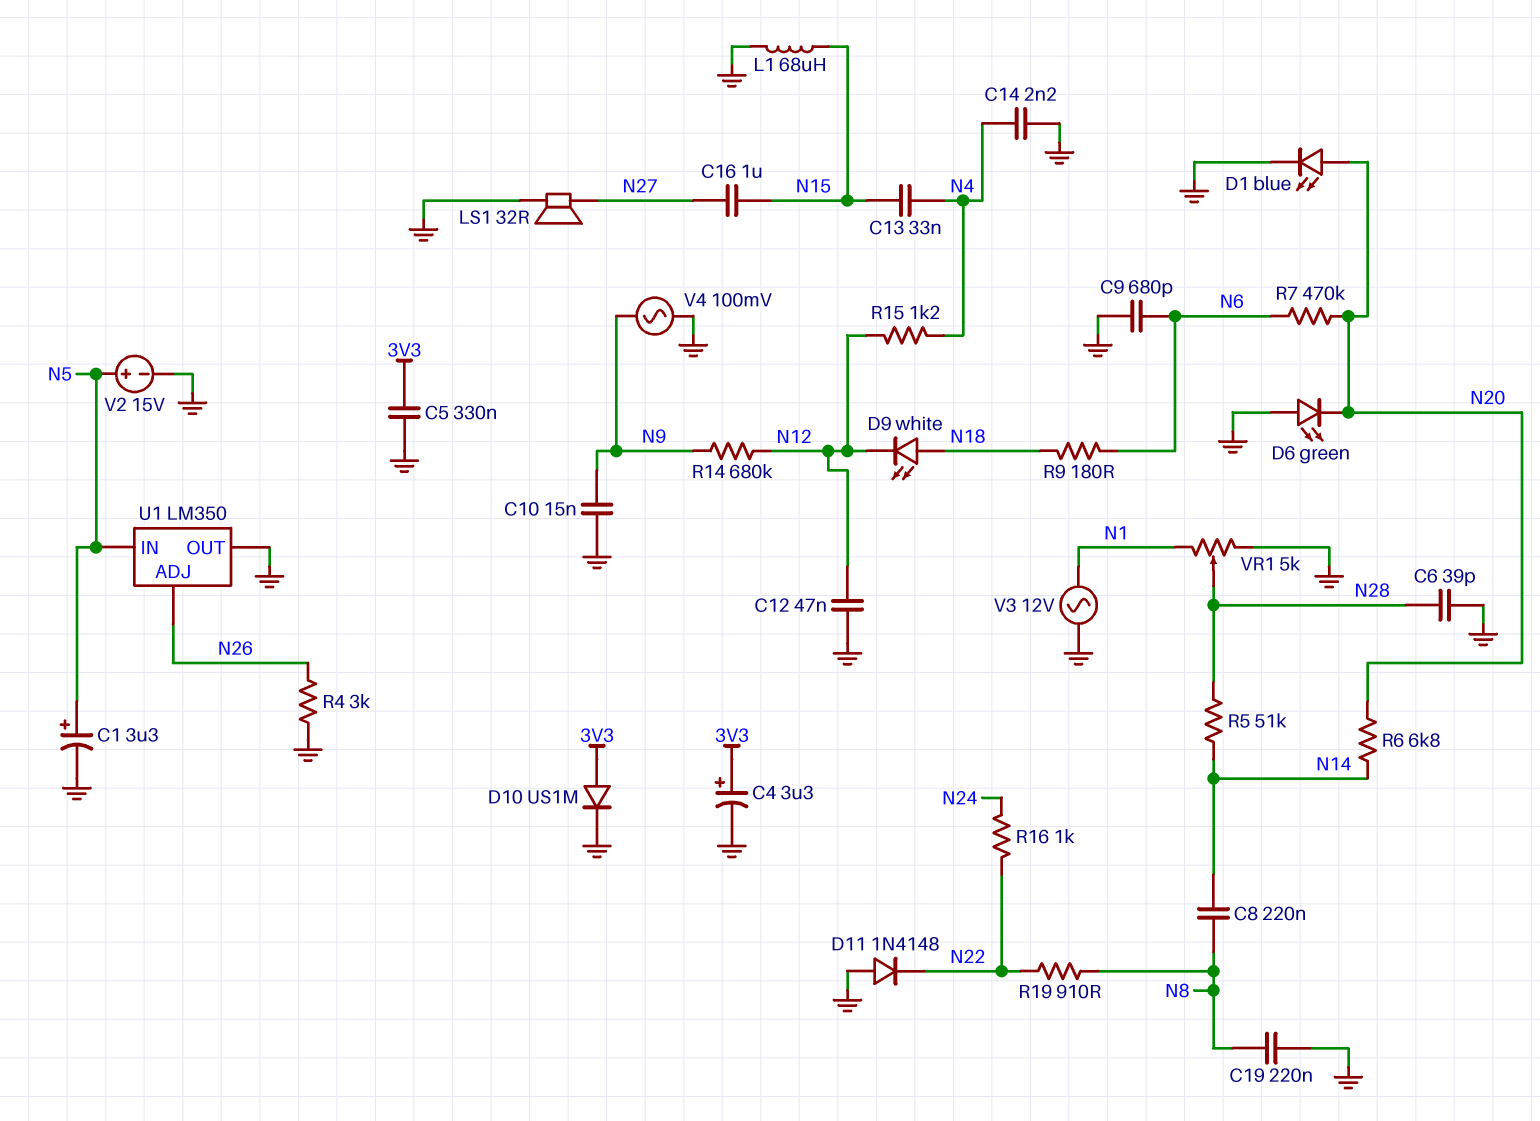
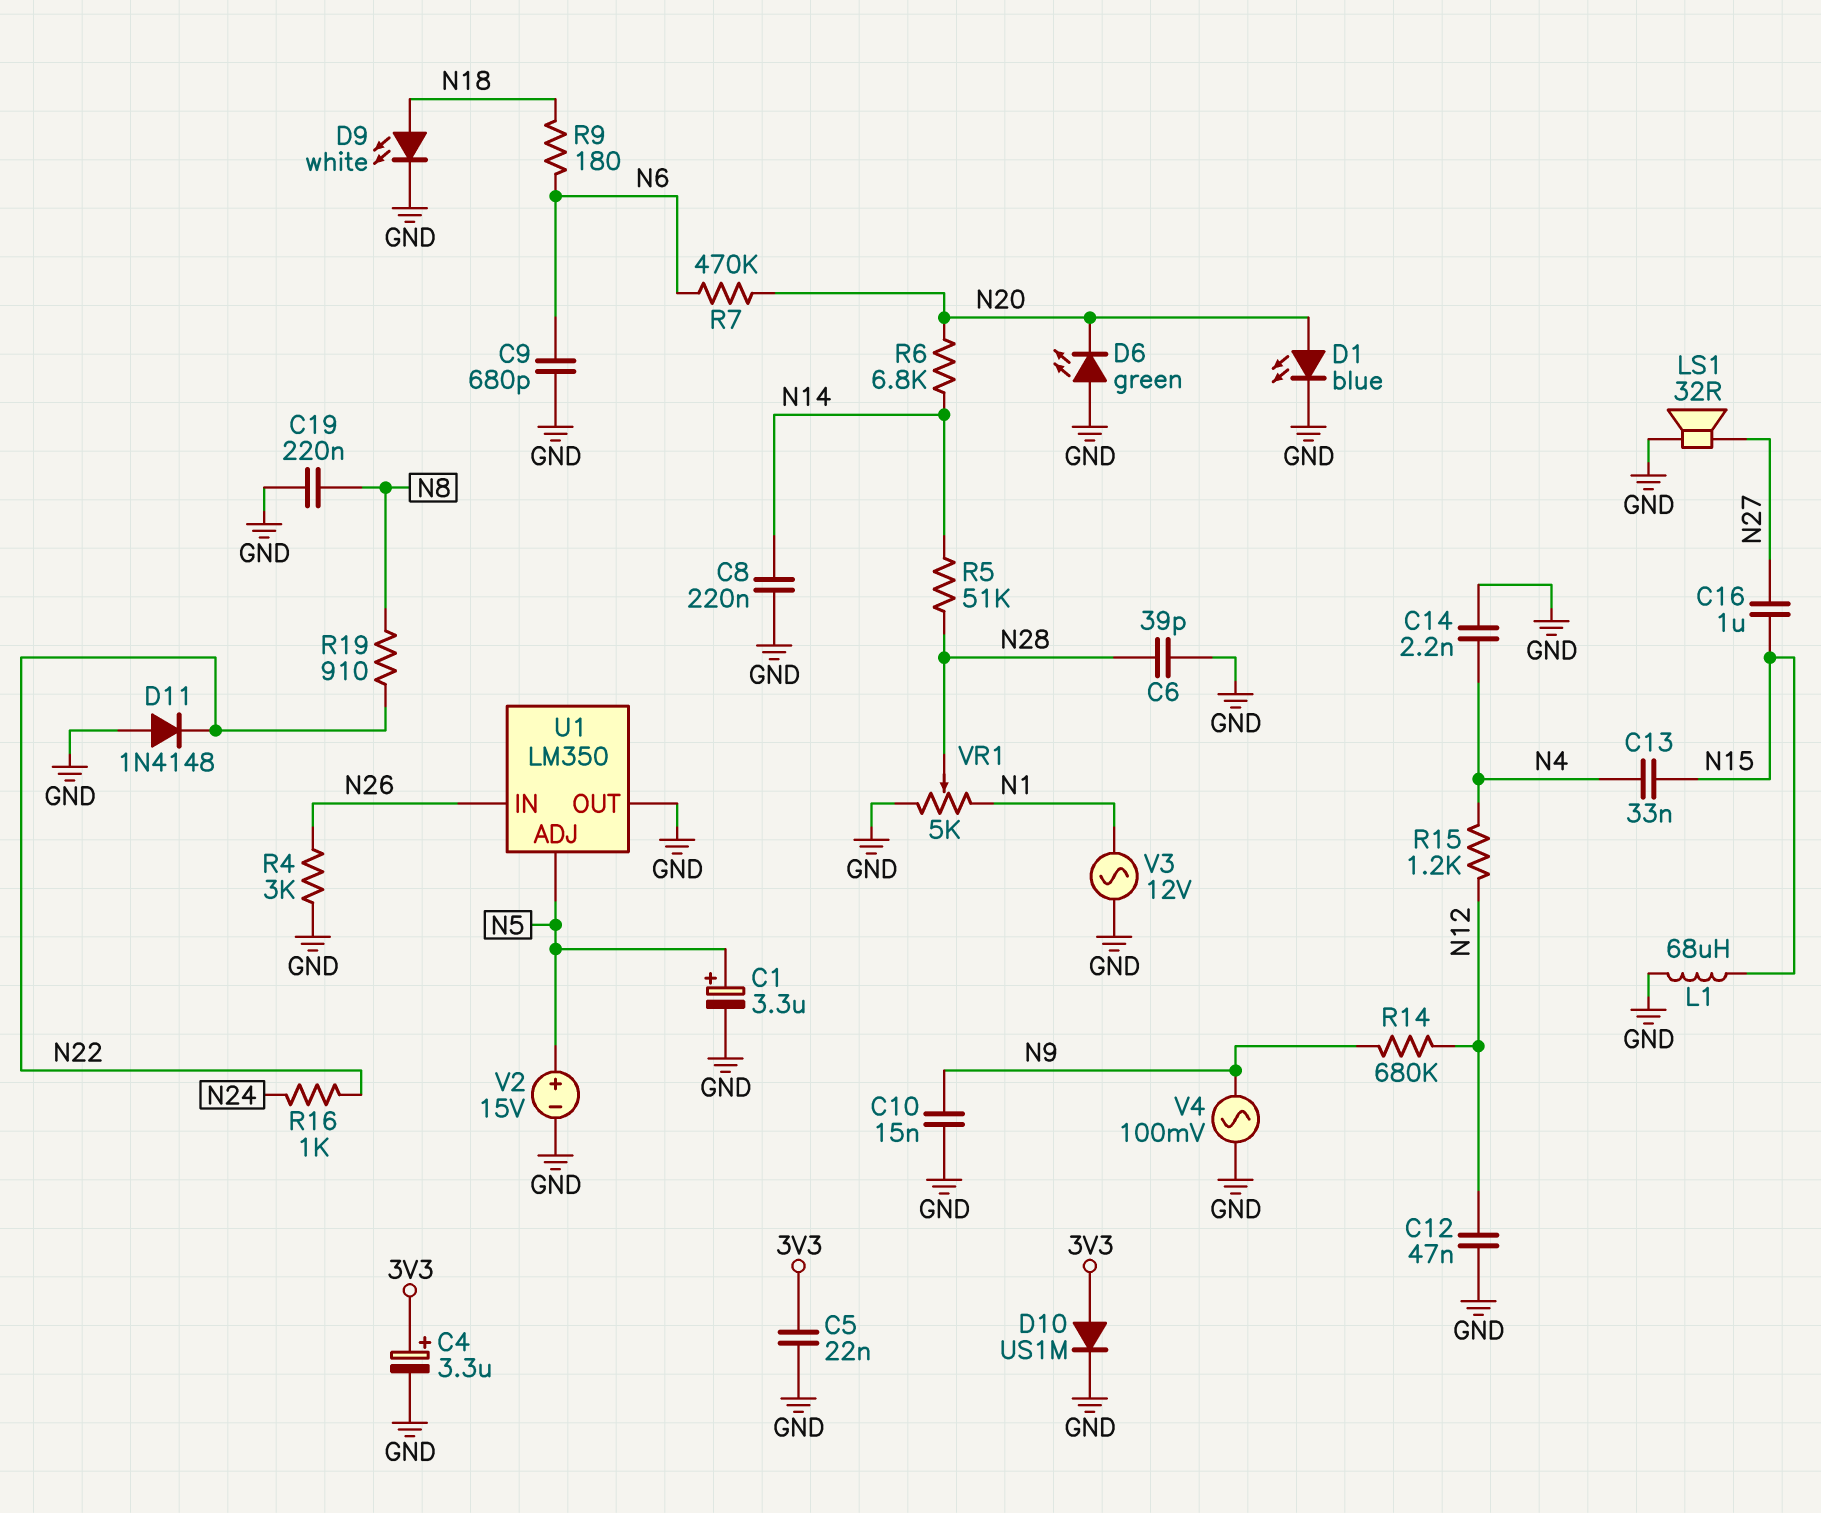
C5: 330nF (3V3, GND) -> 22nF (3V3, GND)
C8: 220nF (N8, N14) -> 220nF (GND, N14)
D9: LED white (A N18, K N12) -> LED white (A N18, K GND)
U1 pin ADJ: N26 -> N5
U1 pin IN: N5 -> N26

